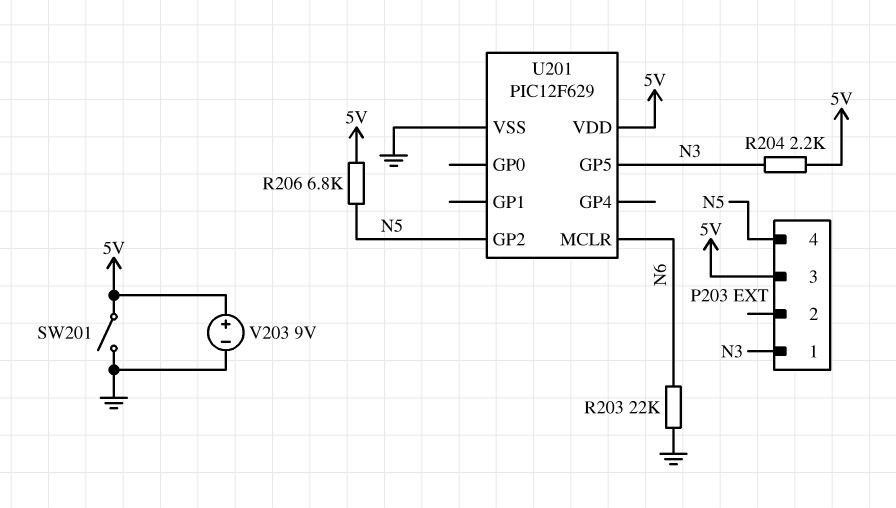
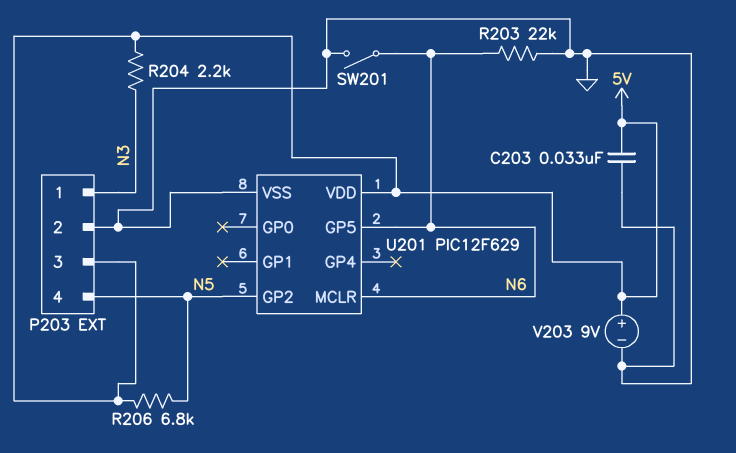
C203: none -> 33nF (5V, GND)
P203 pin 2: none -> GND
SW201: switch (5V, GND) -> switch (GND, N6)
U201 pin GP5: N3 -> N6

